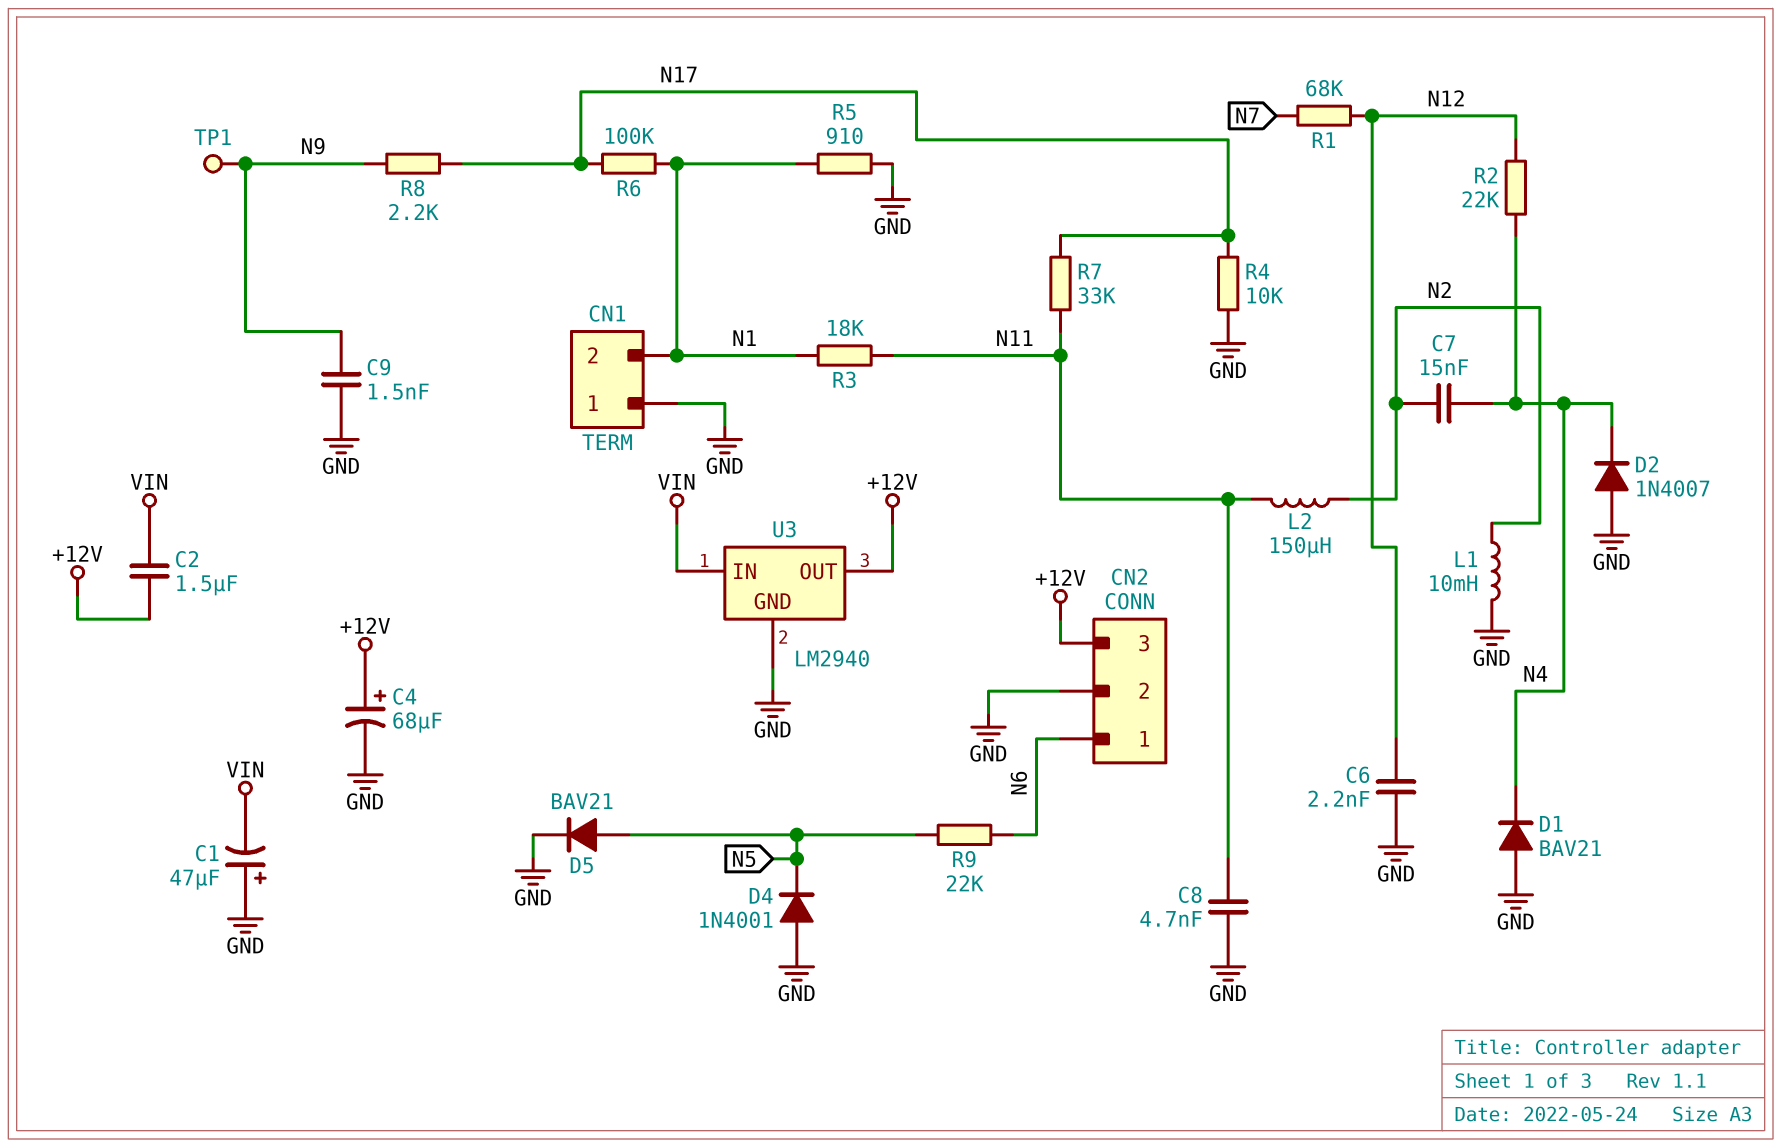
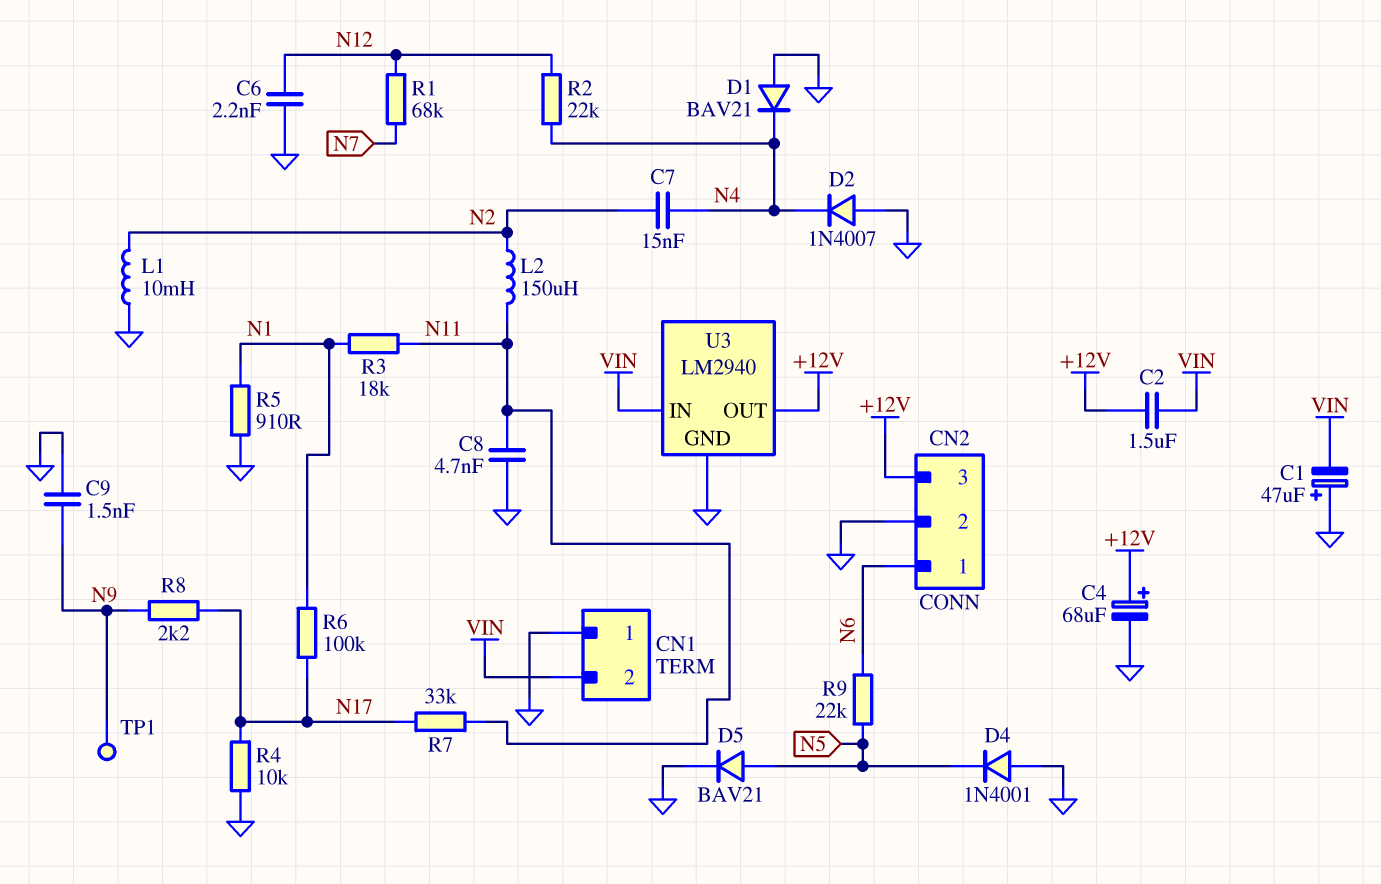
CN1 pin 2: N1 -> VIN

